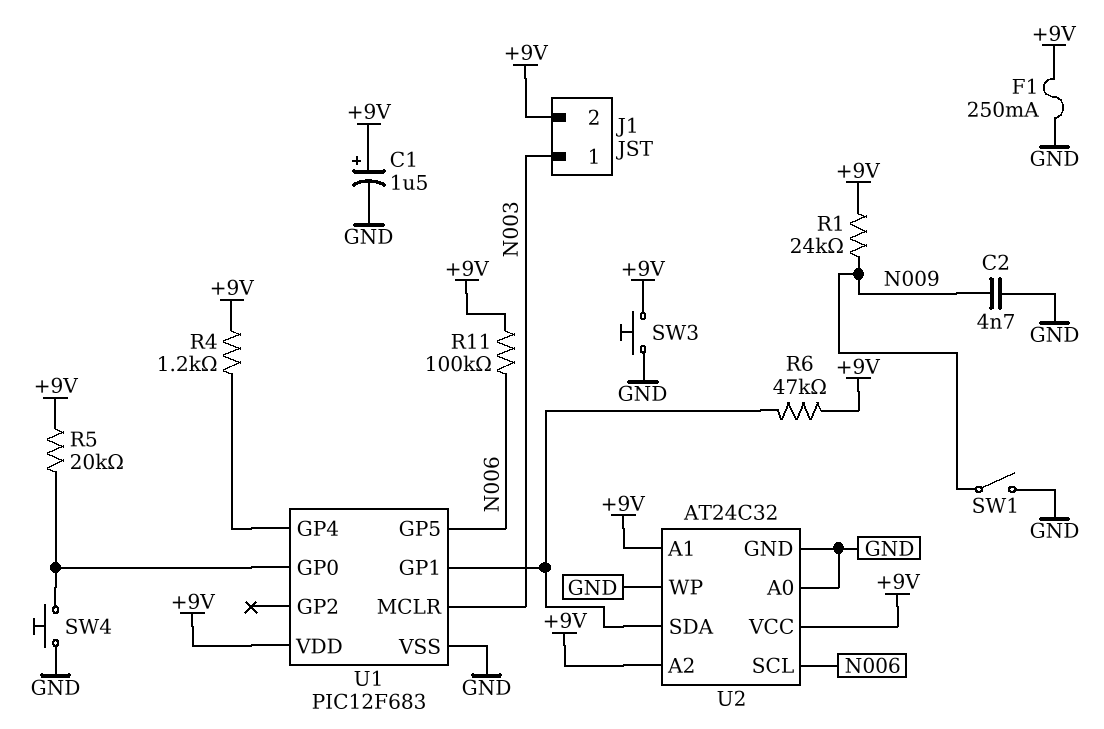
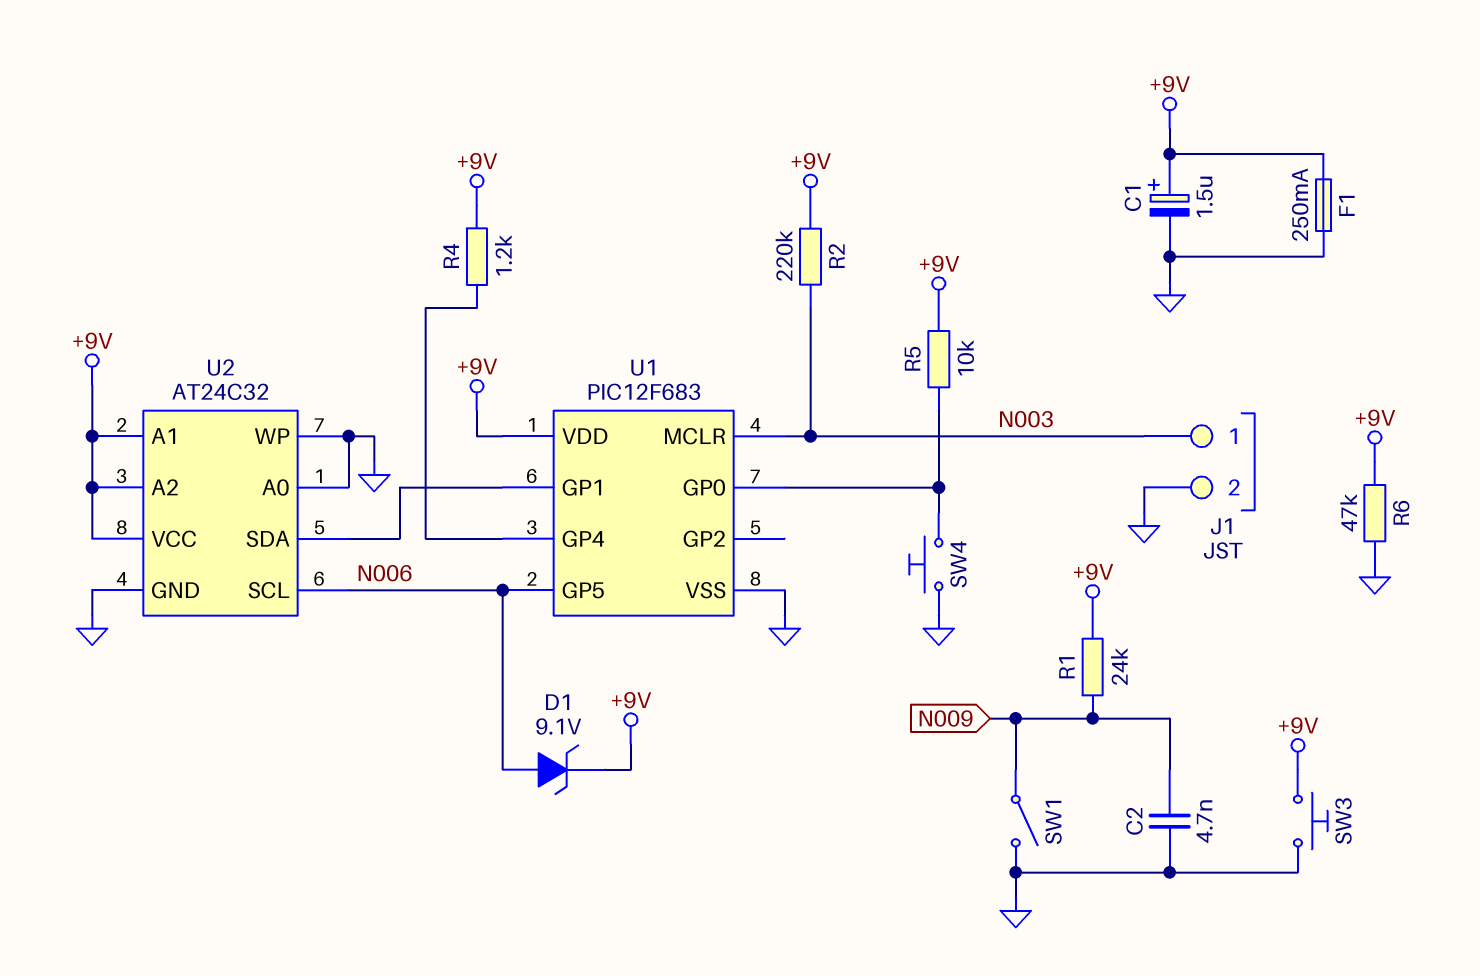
D1: none -> zener 9.1V (A N006, K +9V)
J1 pin 2: +9V -> GND
R2: none -> 220k (+9V, N003)
R5: 20k (+9V, U1/GP0) -> 10k (+9V, U1/GP0)
R6: 47k (+9V, U1/GP1) -> 47k (+9V, GND)
R11: 100k (+9V, N006) -> none

